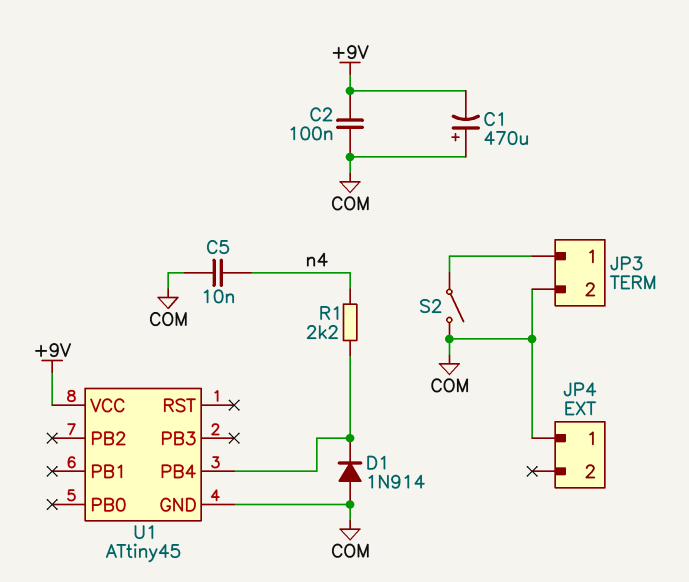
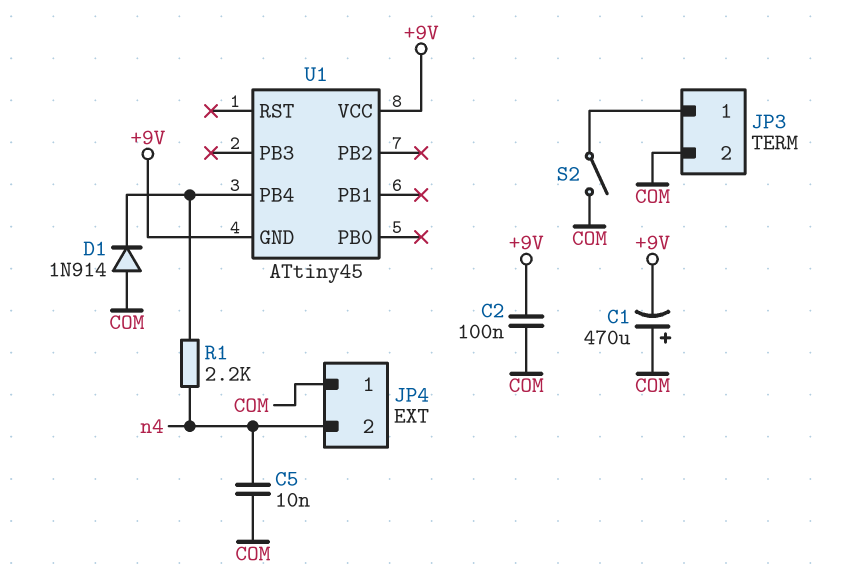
JP4 pin 2: none -> n4
U1 pin GND: COM -> +9V

